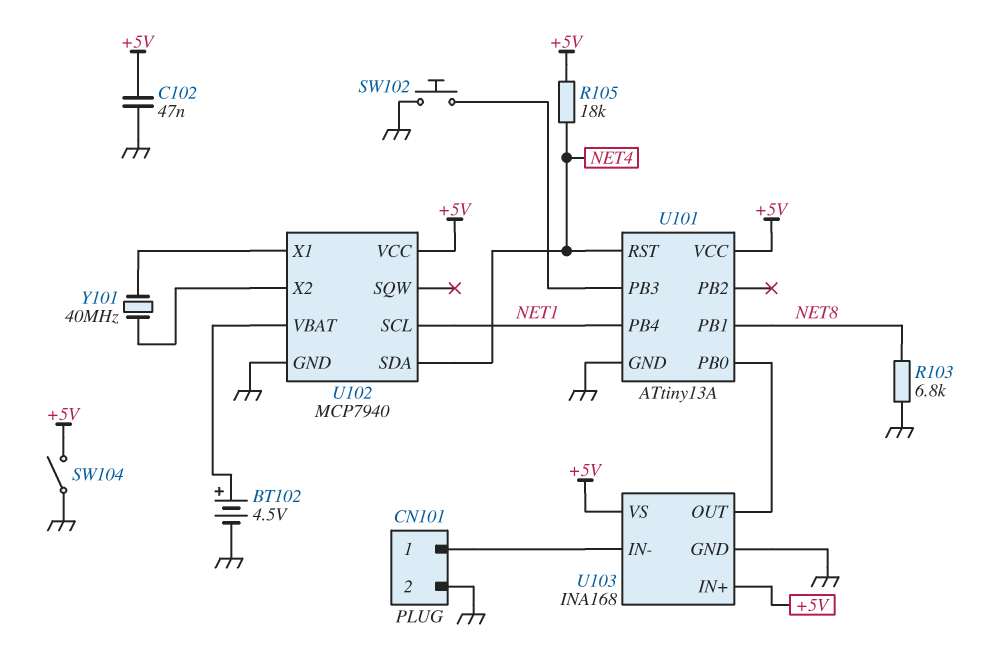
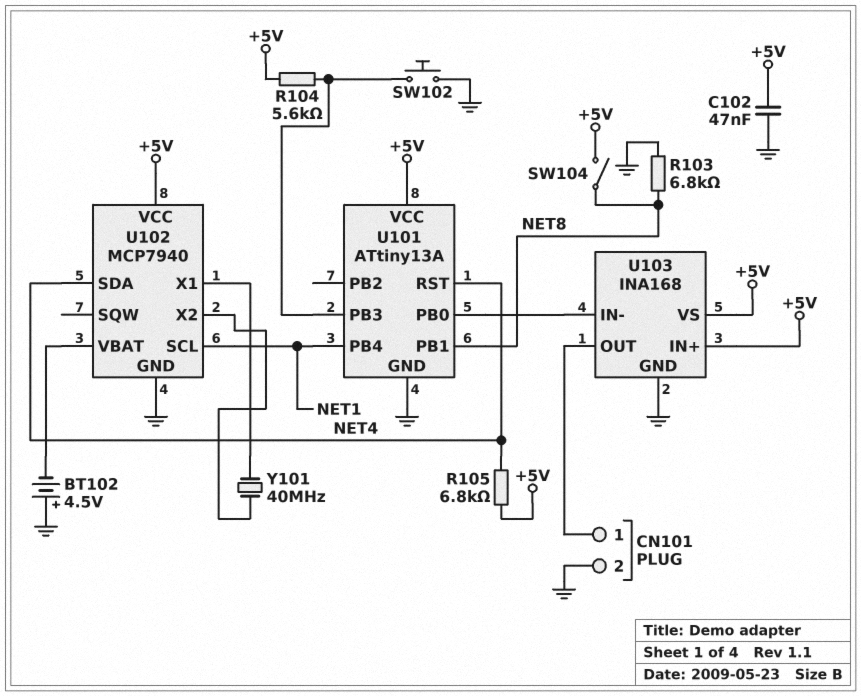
BT102: 4.5V (plus U102/VBAT, minus GND) -> 4.5V (plus GND, minus U102/VBAT)
R104: none -> 5.6k (+5V, U101/PB3)
R105: 18k (+5V, NET4) -> 6.8k (+5V, NET4)
SW104: switch (+5V, GND) -> switch (+5V, NET8)
U103 pin IN-: CN101/1 -> U101/PB0
U103 pin OUT: U101/PB0 -> CN101/1

